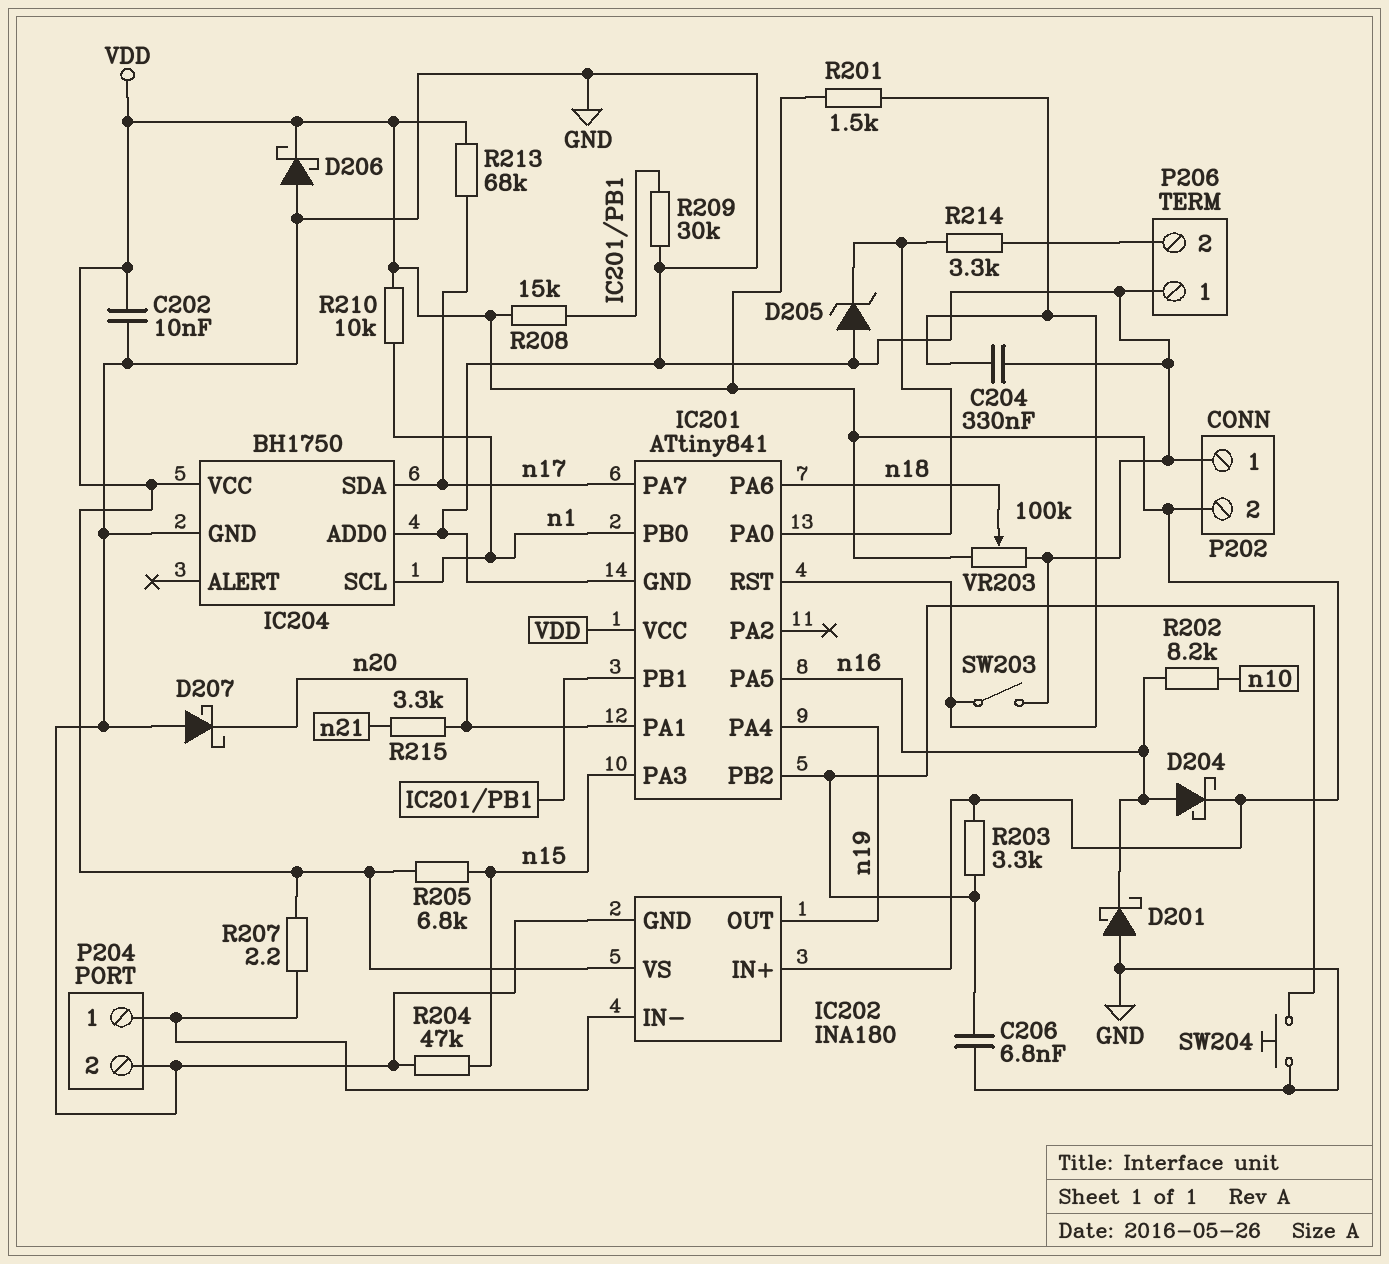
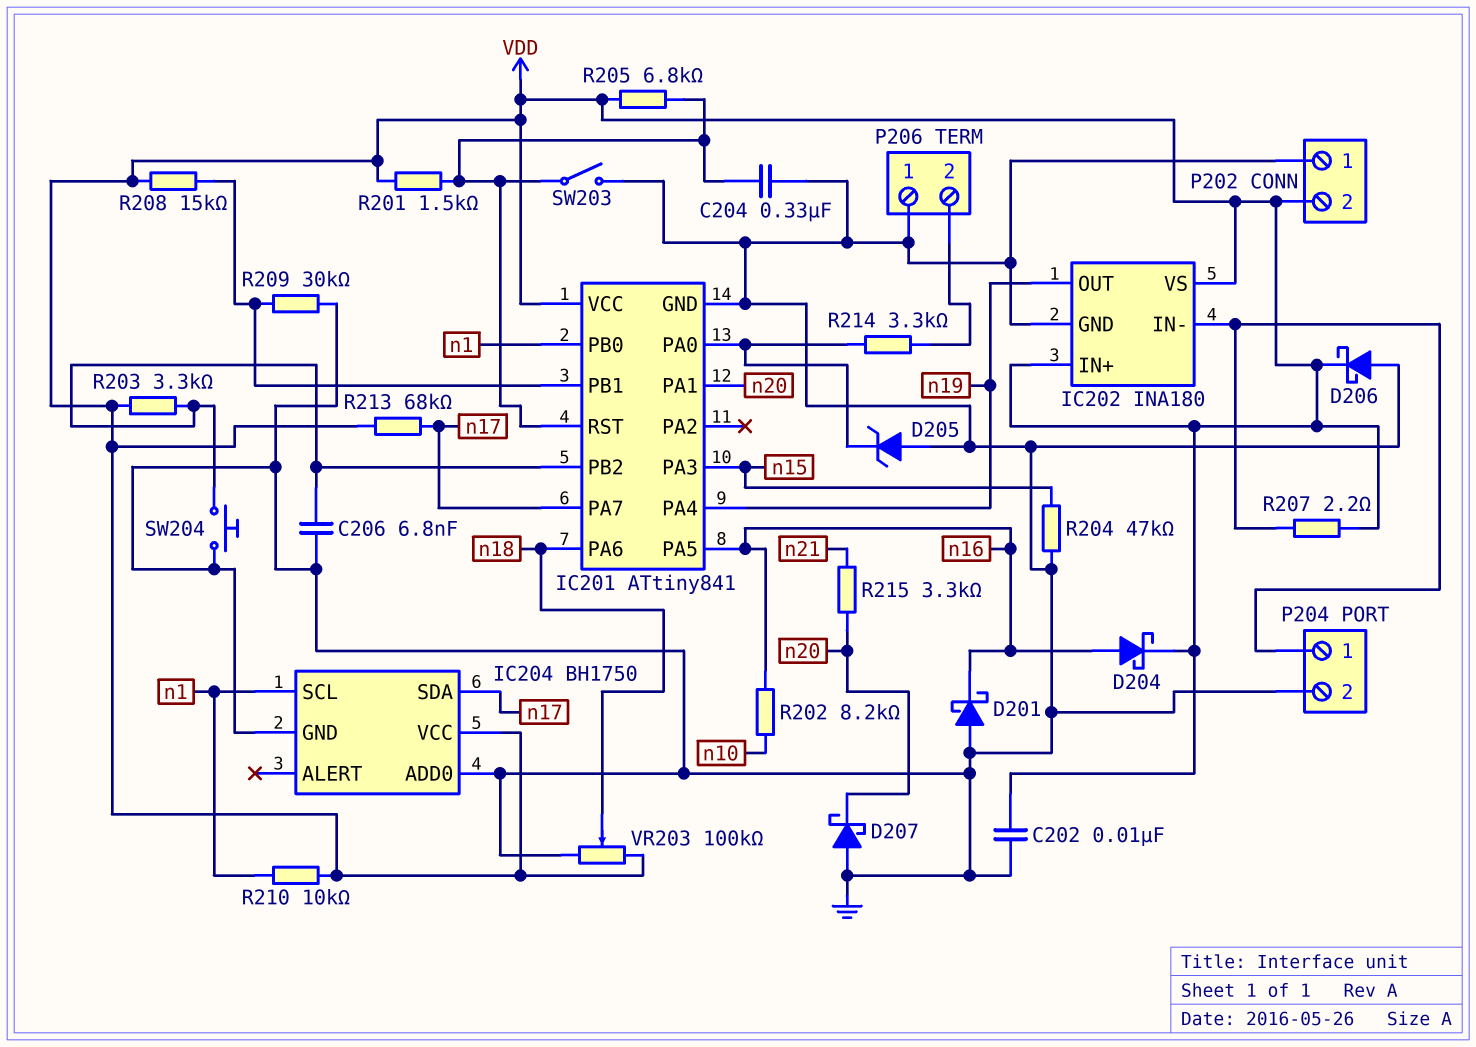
R205: 6.8k (VDD, n15) -> 6.8k (IC201/RST, VDD)

